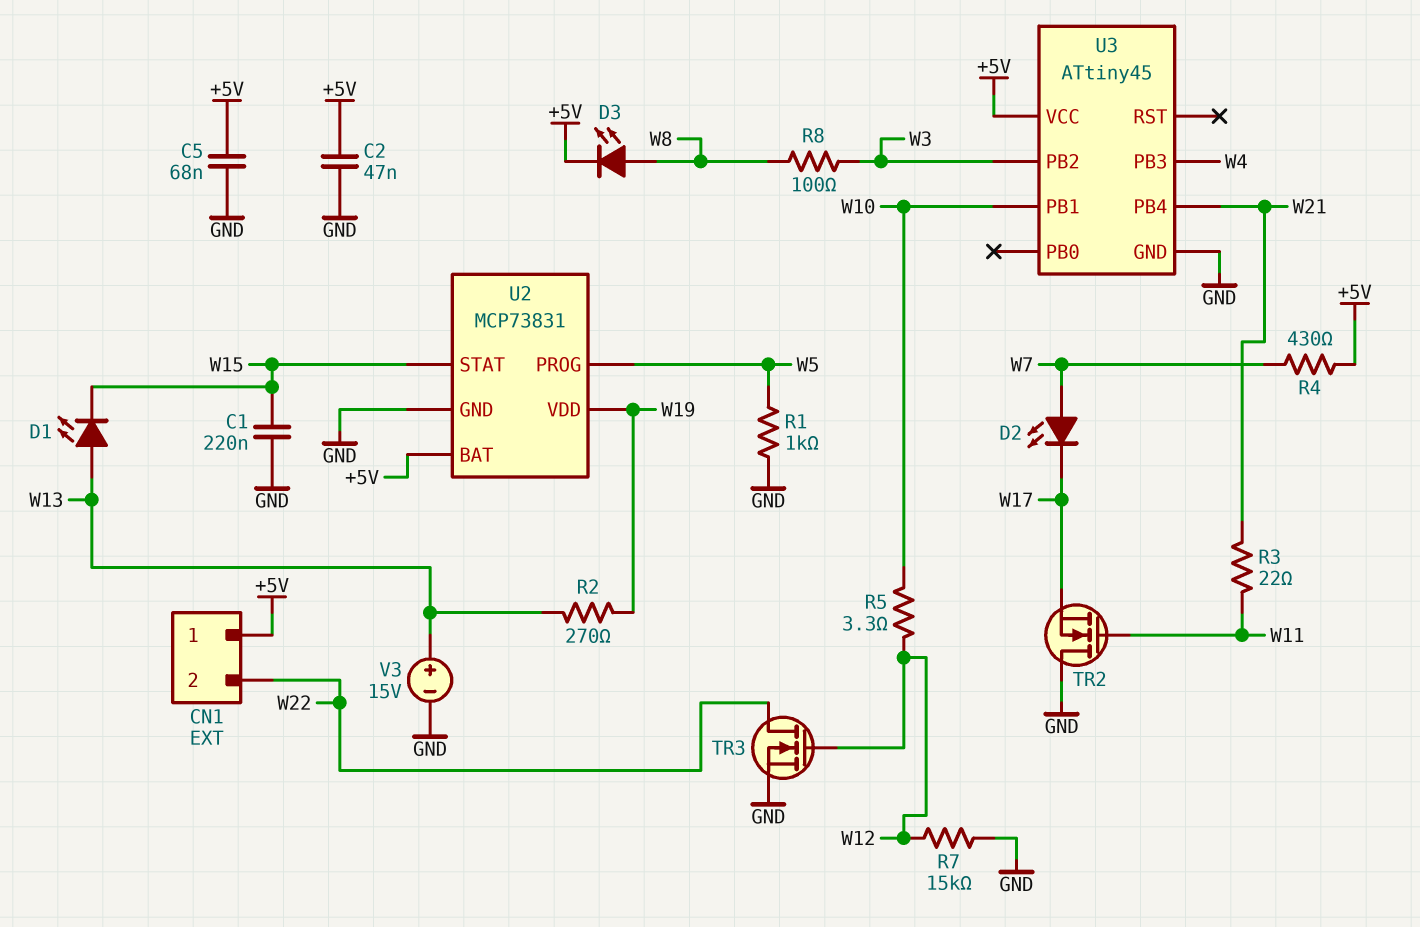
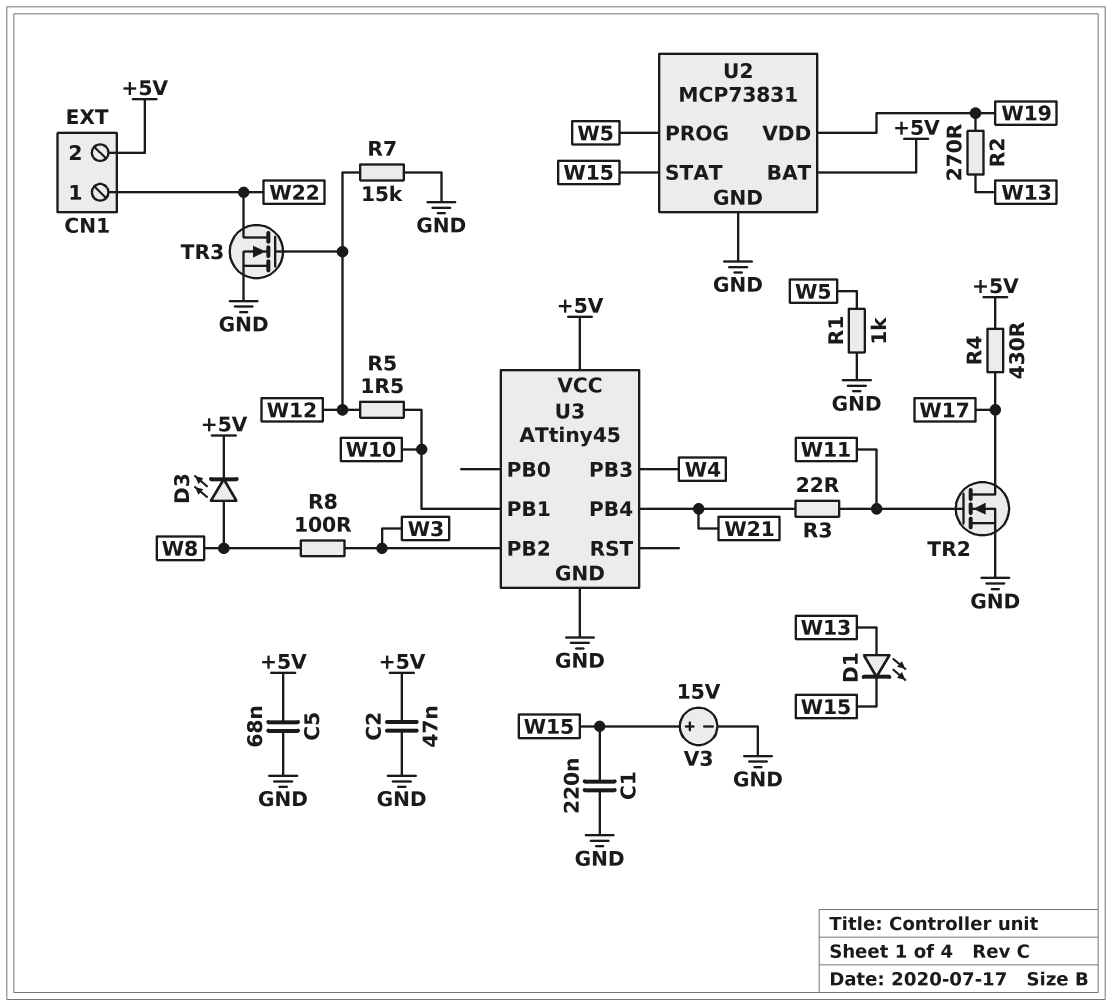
CN1 pin 1: +5V -> W22
CN1 pin 2: W22 -> +5V
D2: LED (A W7, K W17) -> none
R4: 430 (+5V, W7) -> 430 (+5V, W17)
R5: 3.3 (W10, W12) -> 1.5 (W10, W12)
TR2: NMOS (G W11, D GND, S W17) -> NMOS (G W11, D W17, S GND)
V3: 15V (plus W13, minus GND) -> 15V (plus W15, minus GND)

